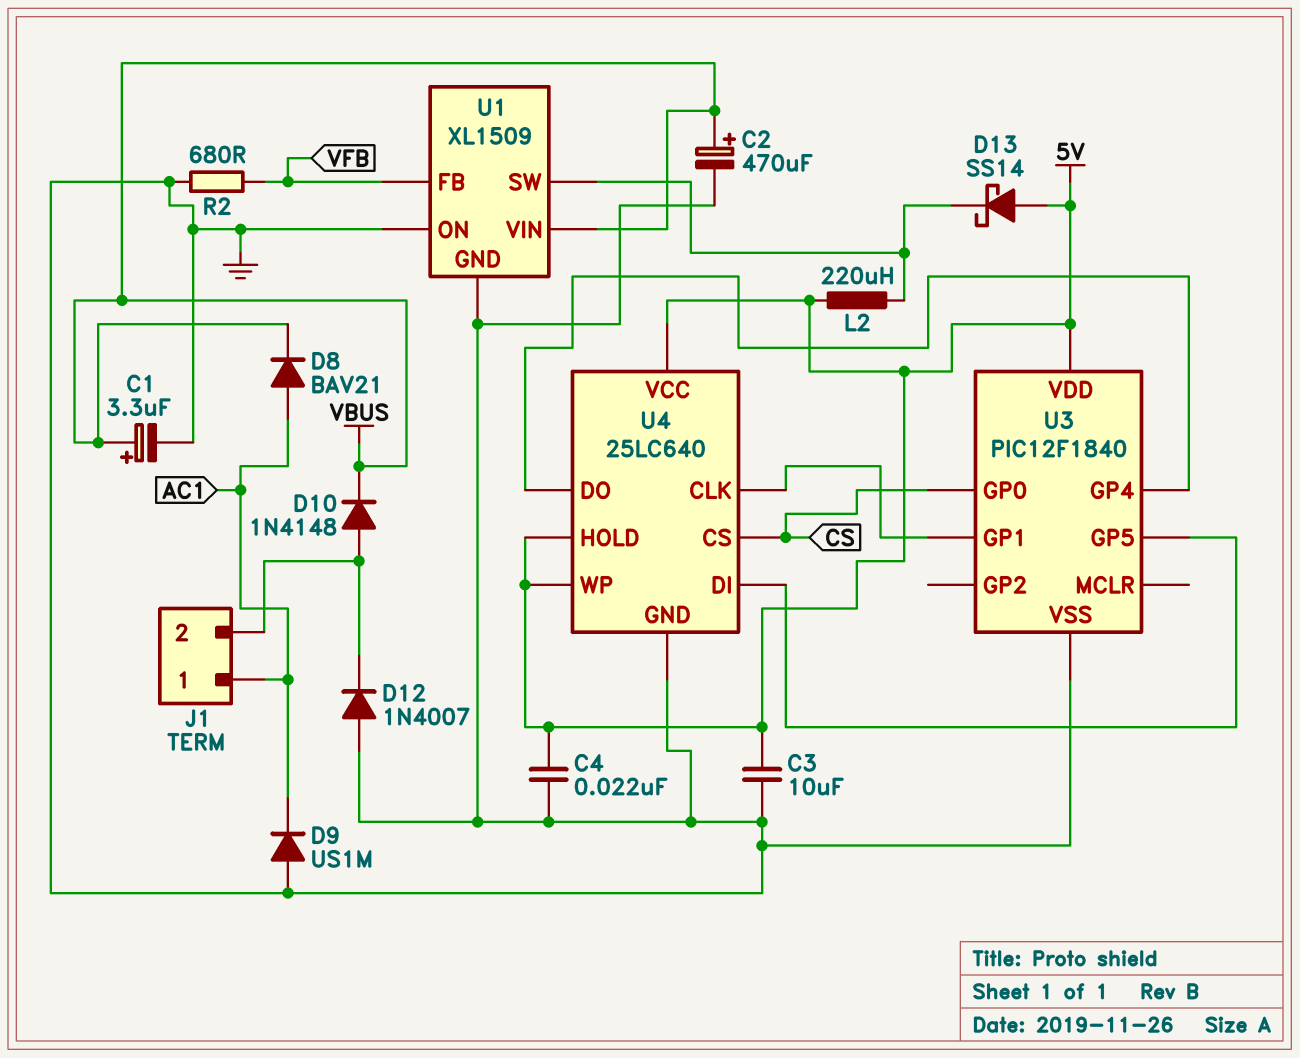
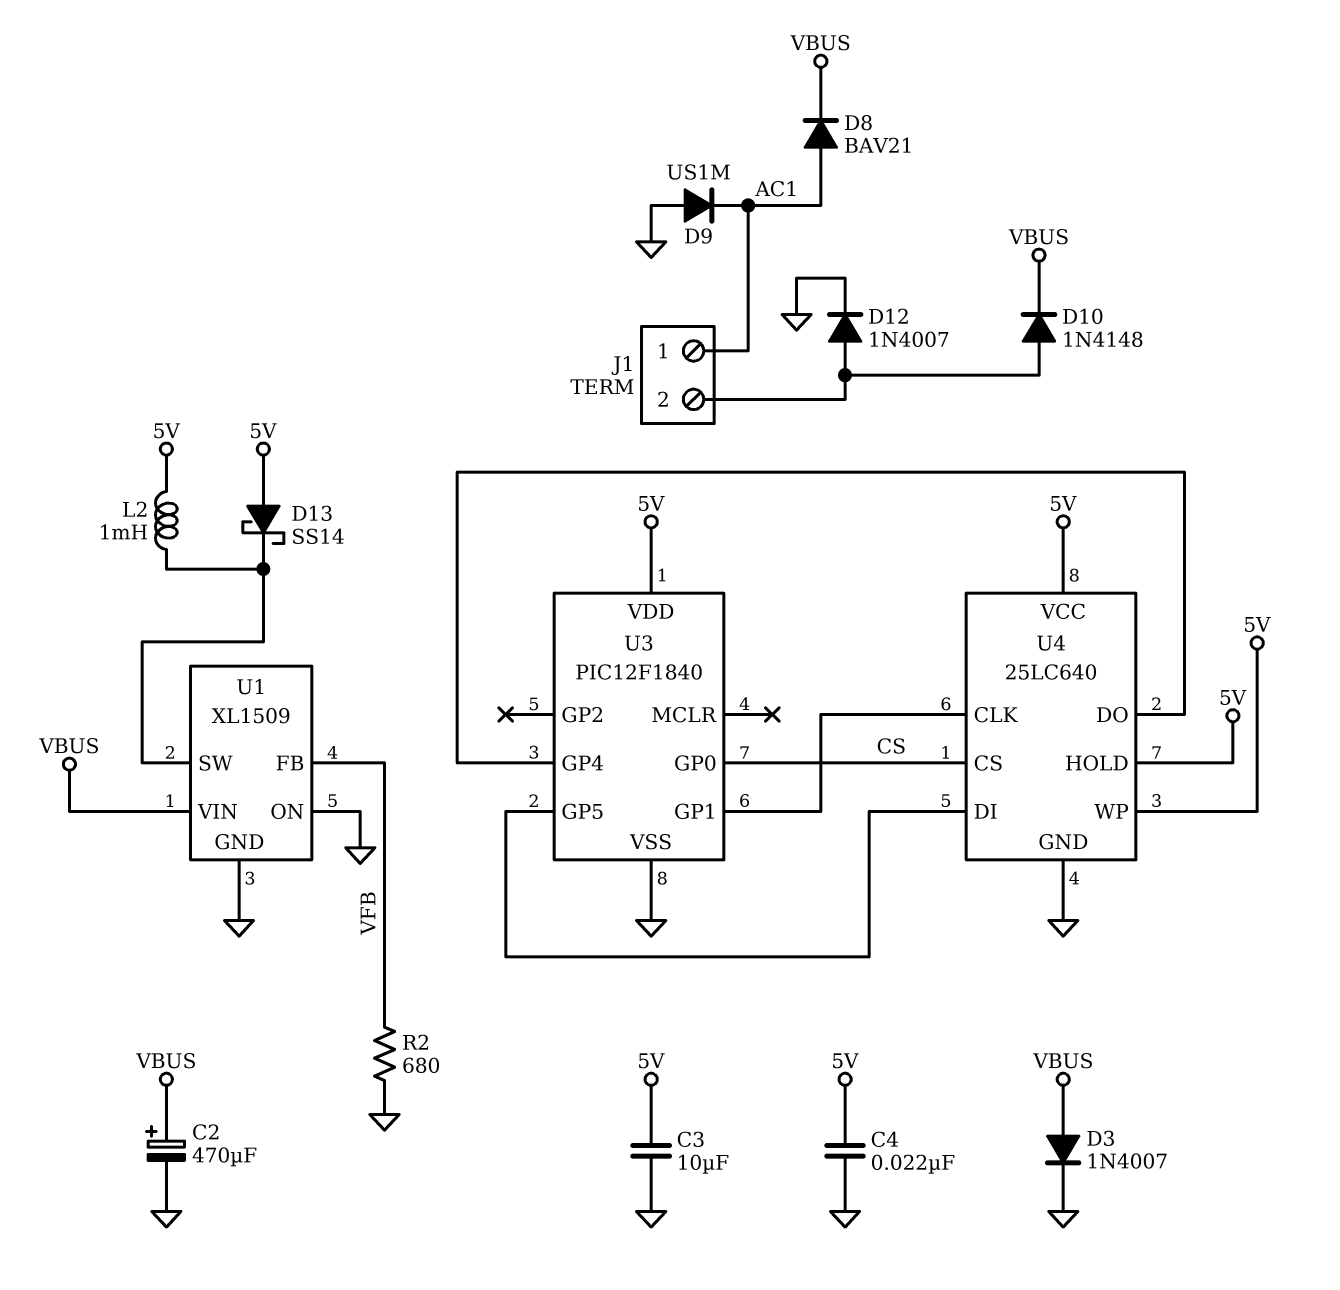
C1: 3.3uF (plus VBUS, minus GND) -> none
D3: none -> diode 1N4007 (A VBUS, K GND)
D12: diode 1N4007 (A GND, K J1/2) -> diode 1N4007 (A J1/2, K GND)
L2: 220uH (5V, U1/SW) -> 1mH (5V, U1/SW)

